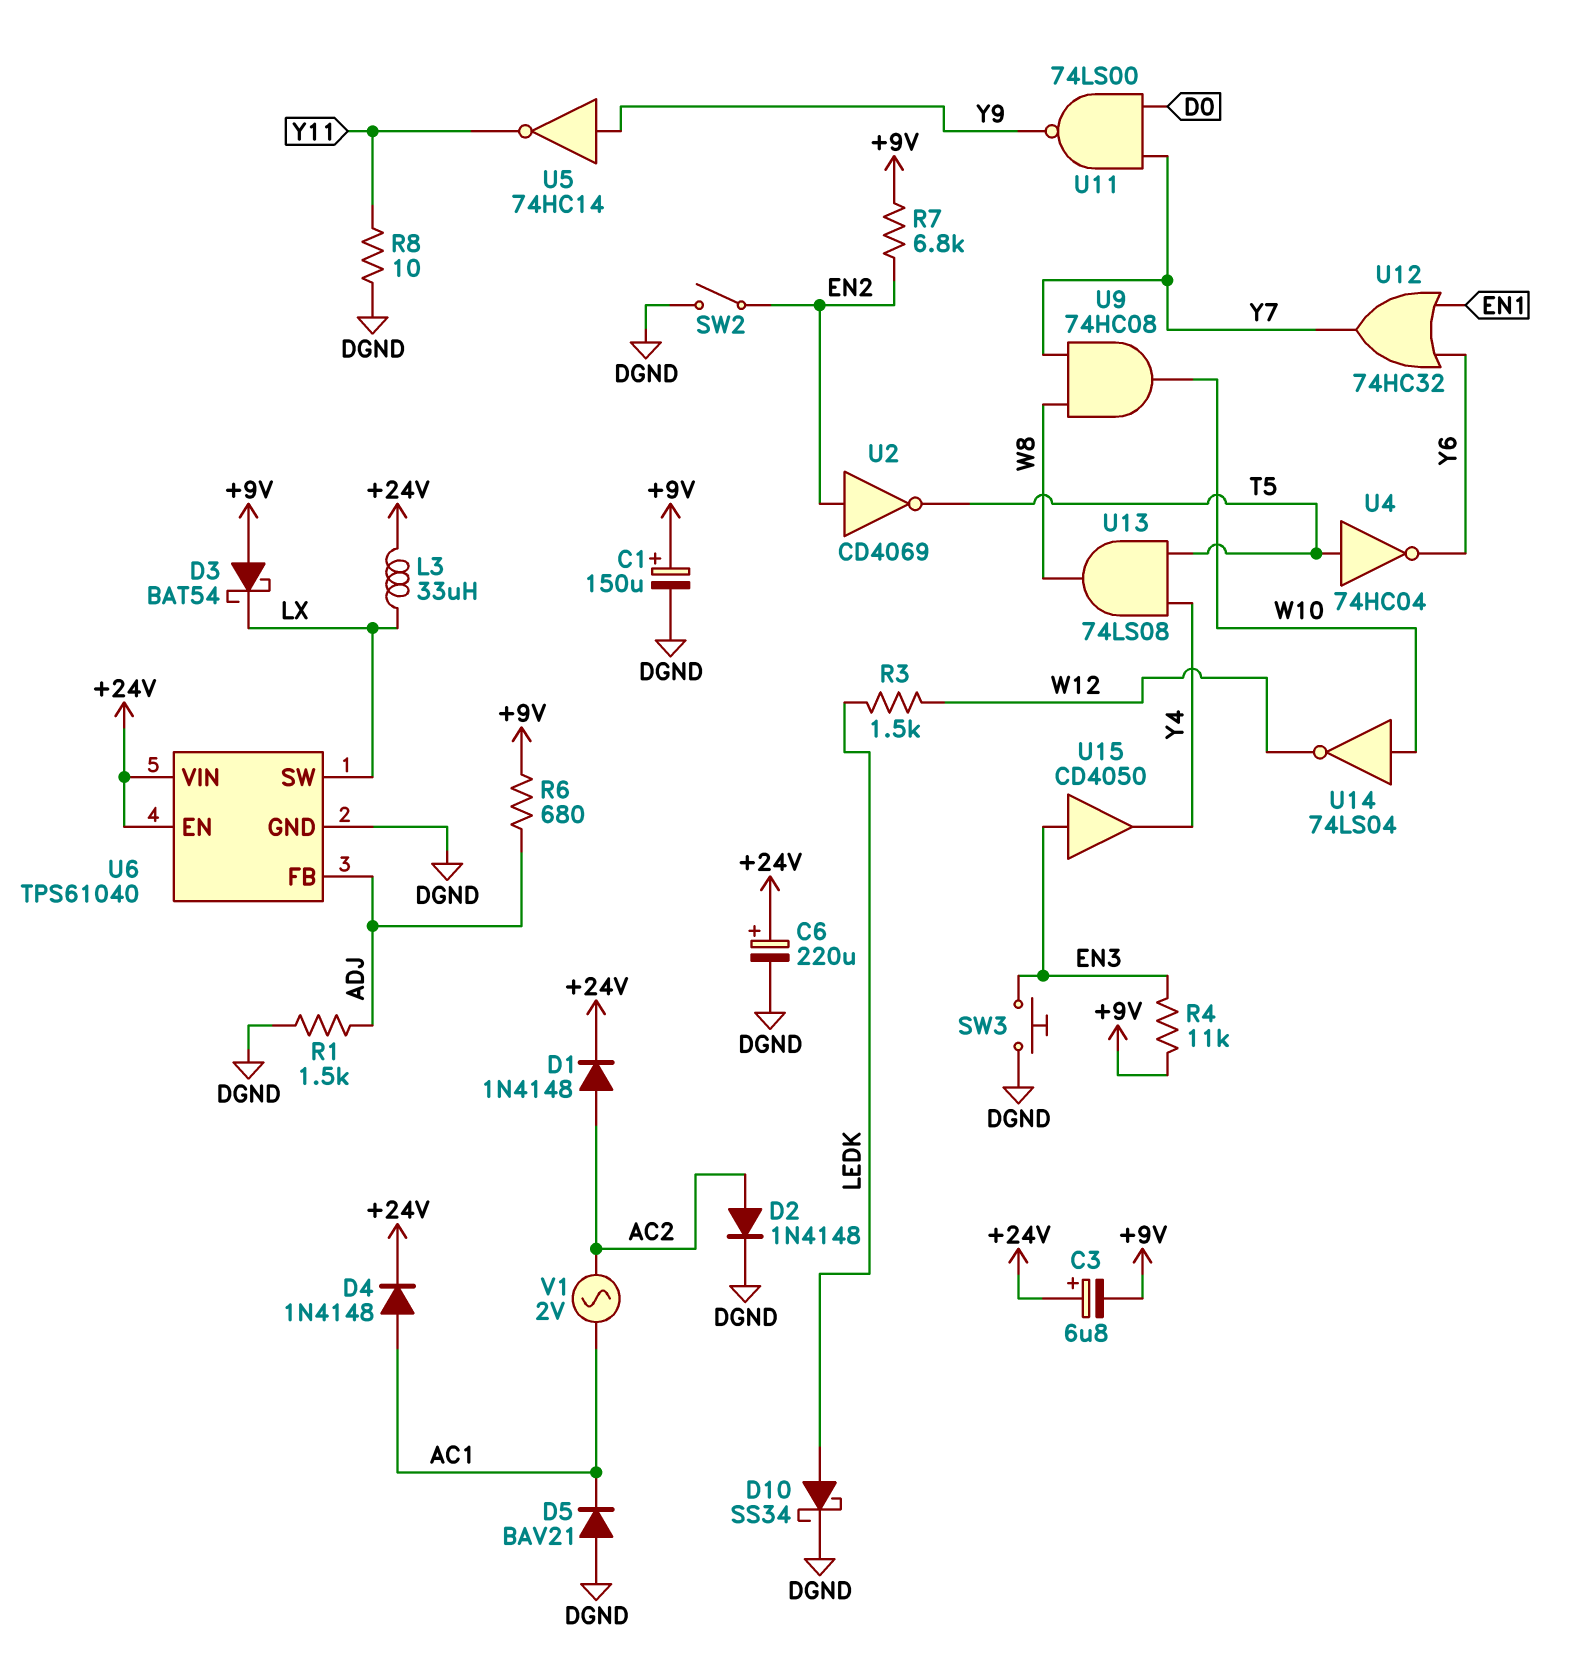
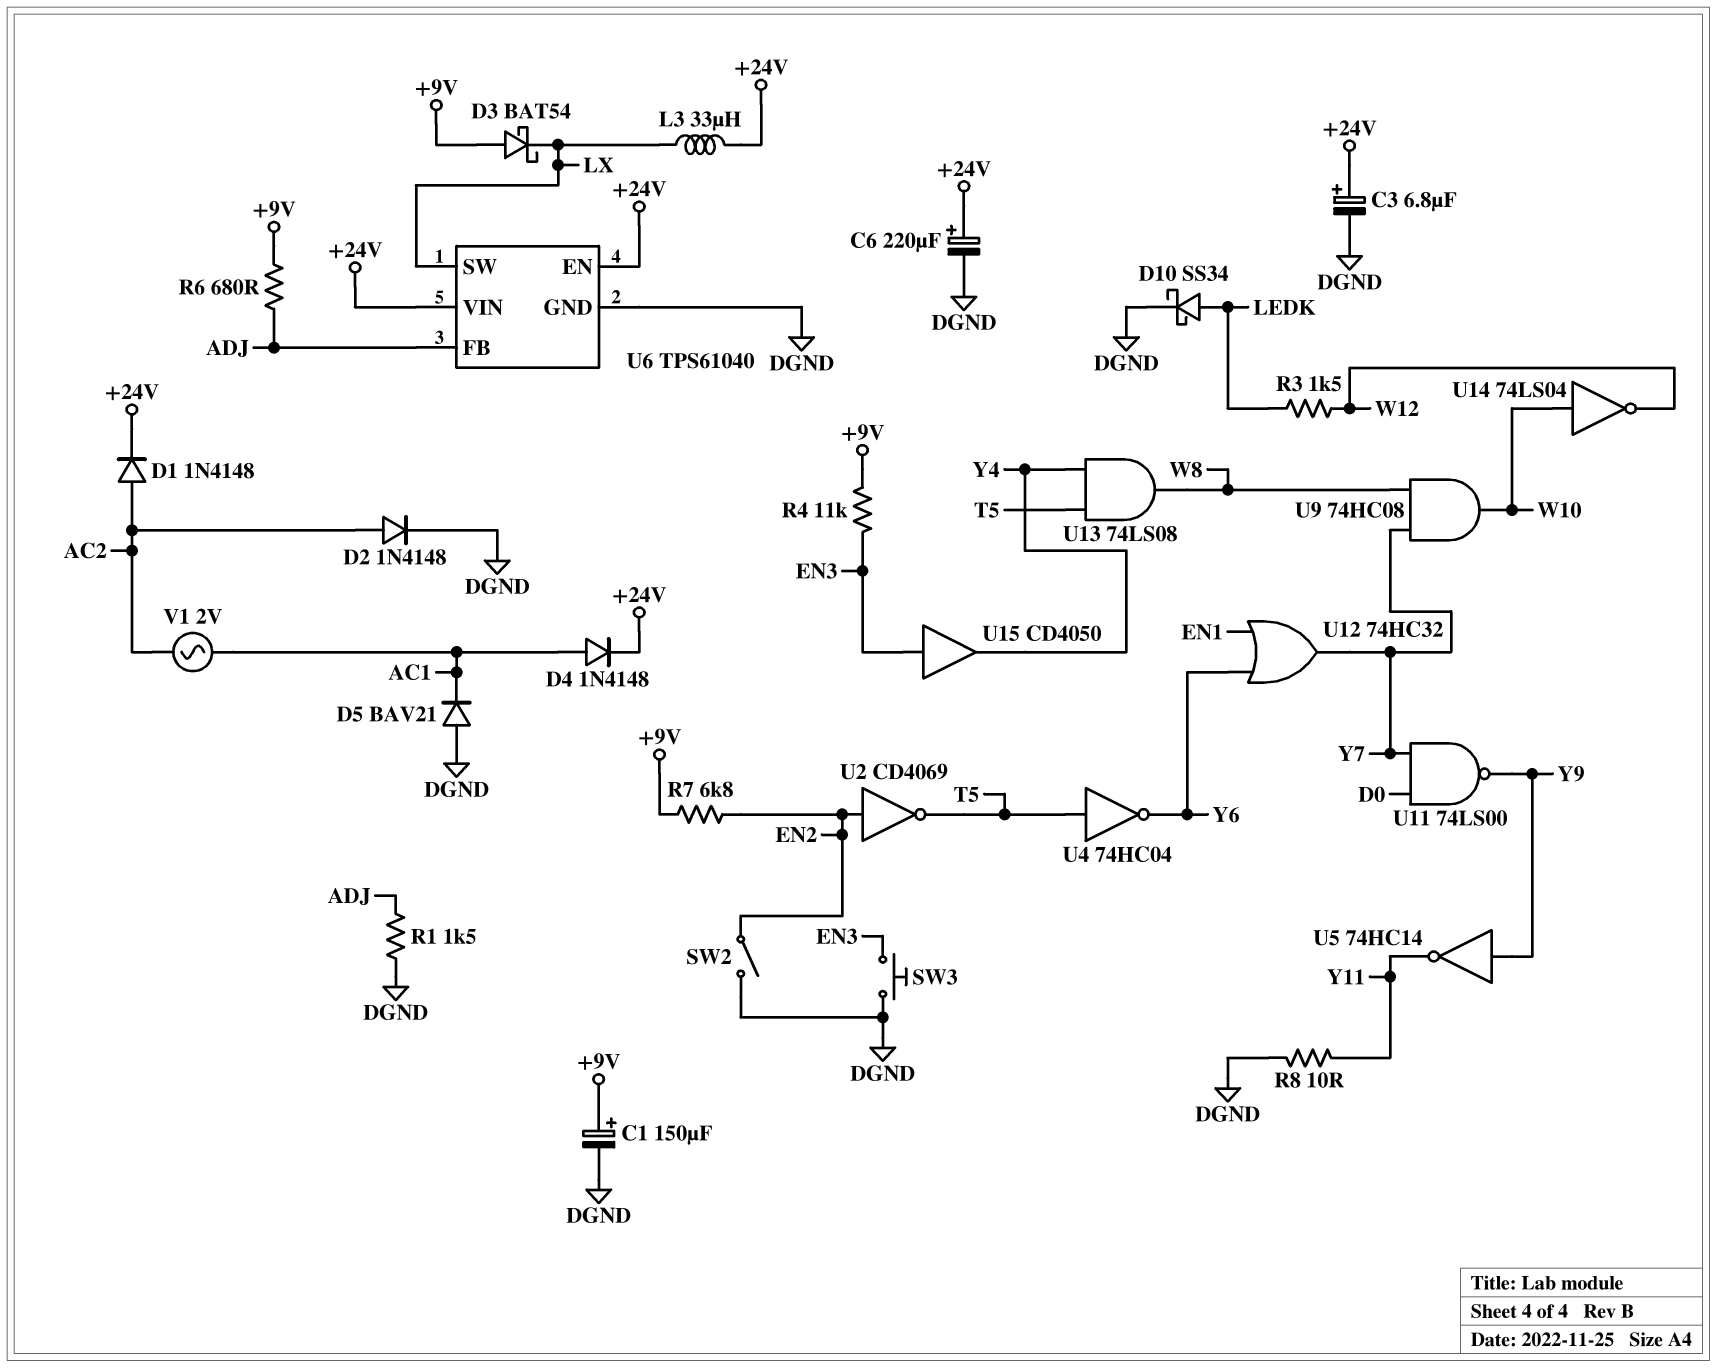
C3: 6.8uF (plus +24V, minus +9V) -> 6.8uF (plus +24V, minus DGND)

